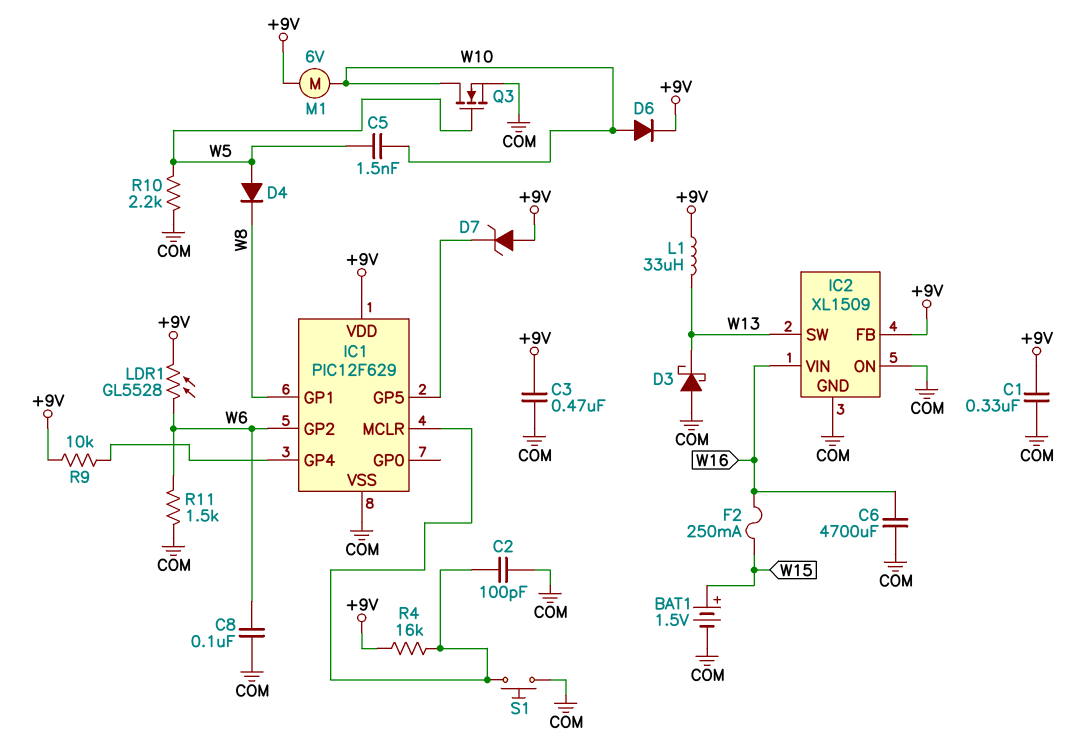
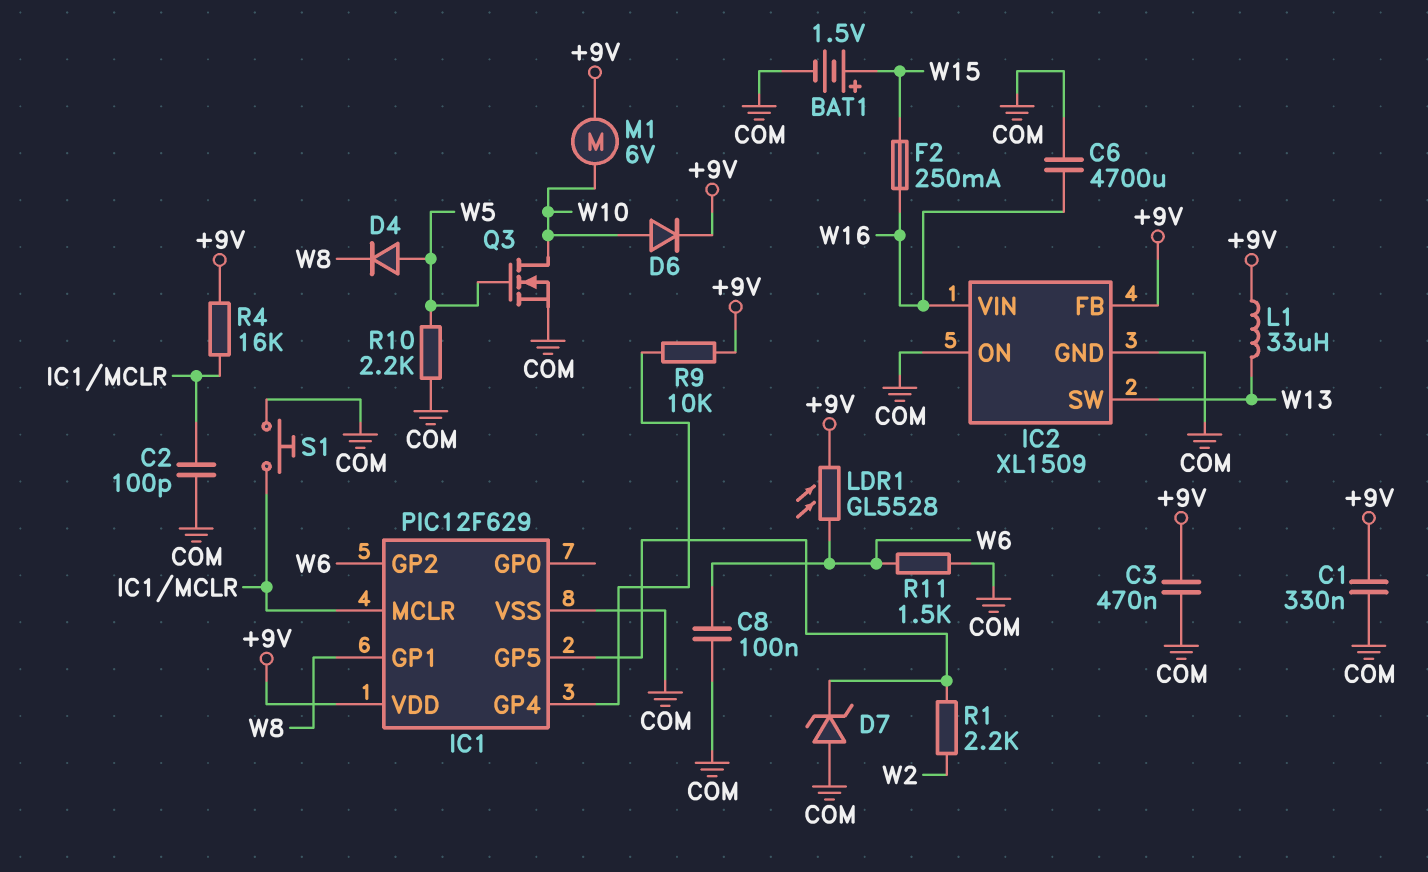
C5: 1.5nF (W5, W10) -> none
D3: schottky (A COM, K W13) -> none
D7: zener (A +9V, K IC1/GP5) -> zener (A COM, K IC1/GP5)
R1: none -> 2.2k (IC1/GP5, W2)

